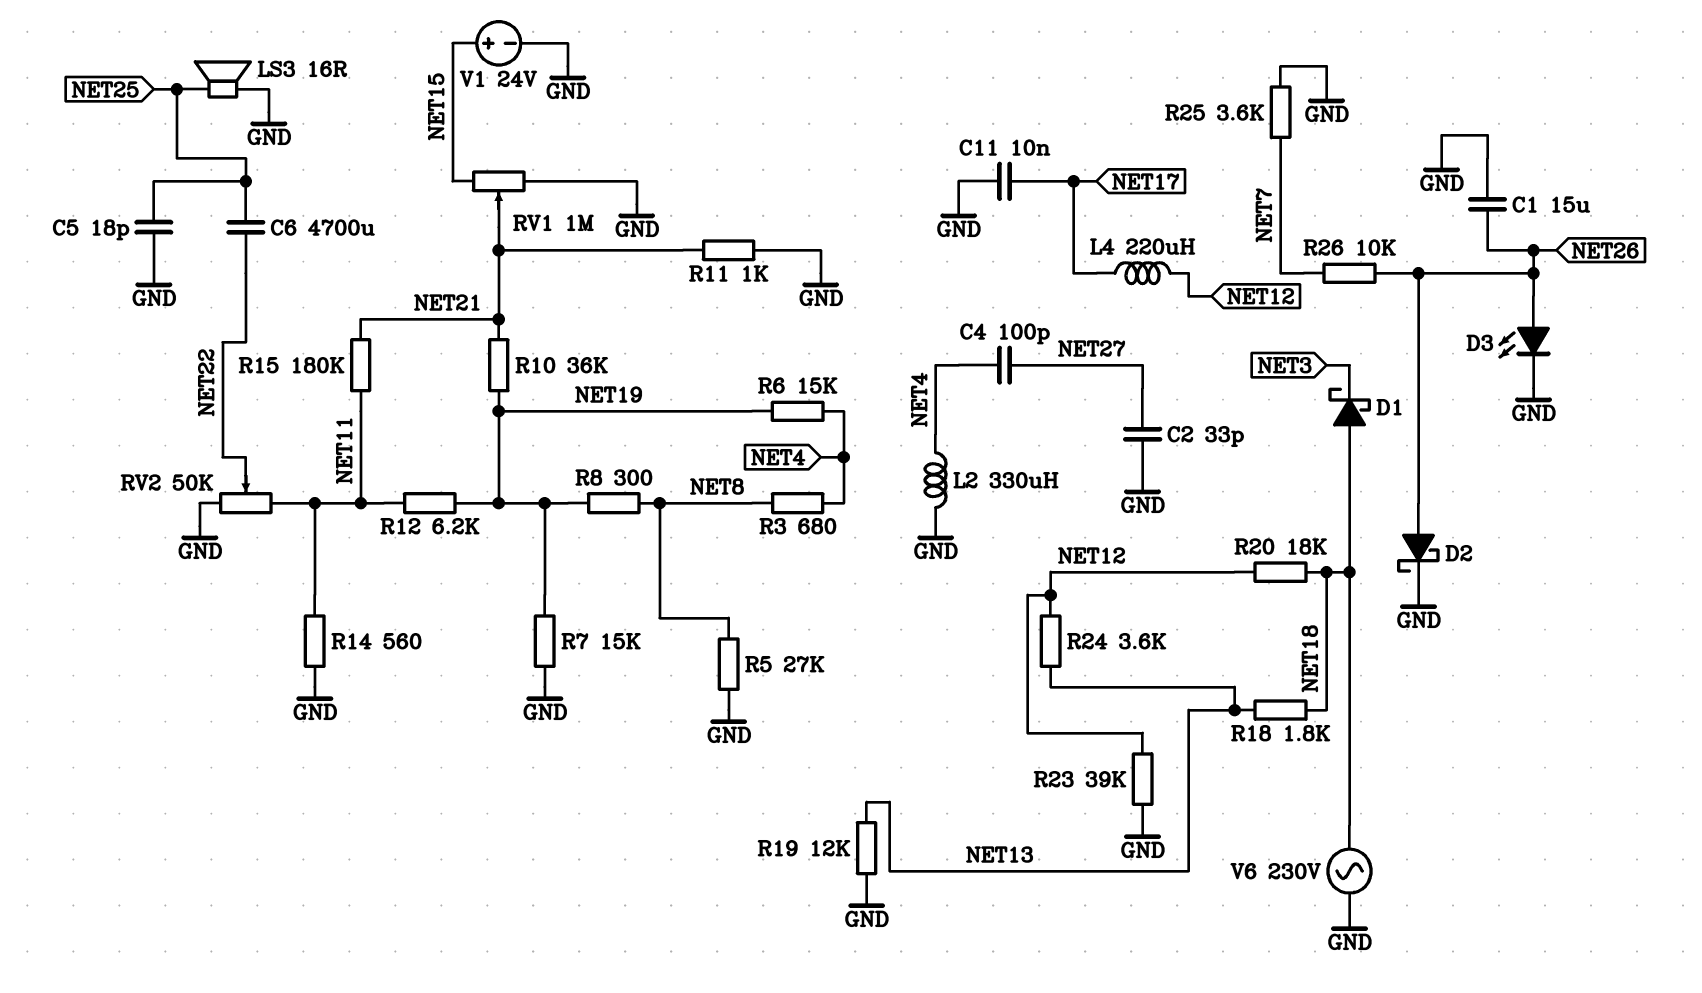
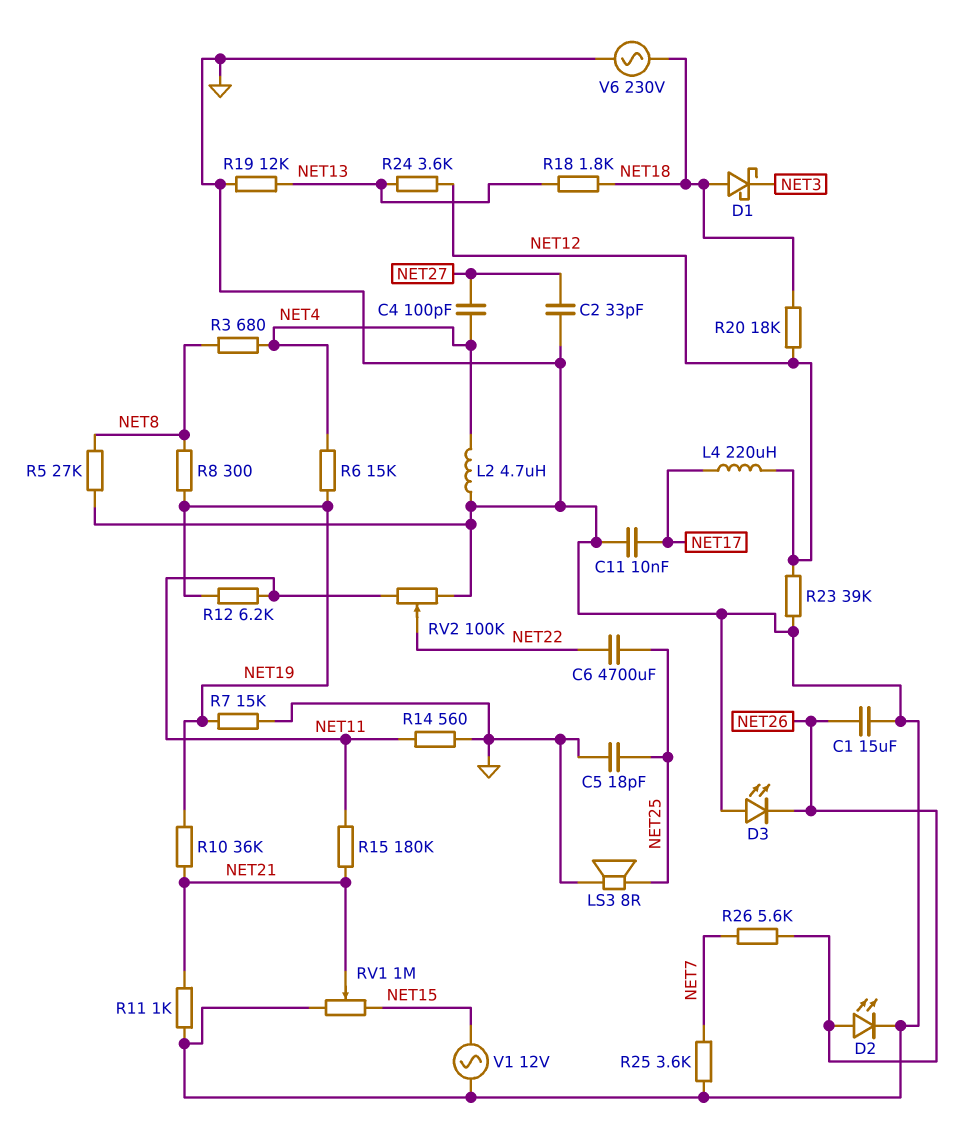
D2: schottky (A NET26, K GND) -> LED (A NET26, K GND)
D3: LED (A NET26, K GND) -> LED (A GND, K NET26)
L2: 330uH (GND, NET4) -> 4.7uH (GND, NET4)
LS3: speaker 16R (GND, NET25) -> speaker 8R (GND, NET25)
R26: 10k (NET7, NET26) -> 5.6k (NET7, NET26)
RV2: 50k (GND, NET11, wiper NET22) -> 100k (GND, NET11, wiper NET22)
V1: 24V (plus NET15, minus GND) -> AC 12V (GND, NET15)

